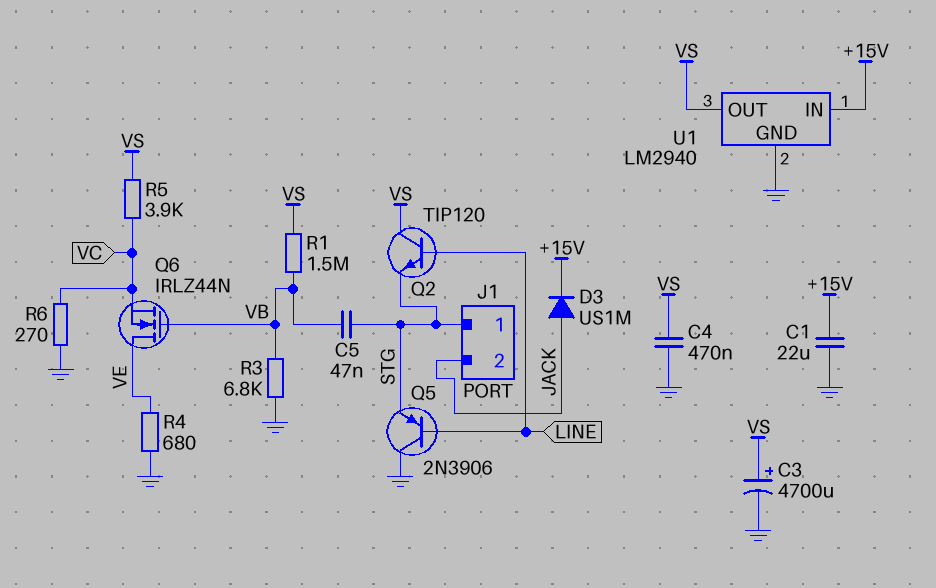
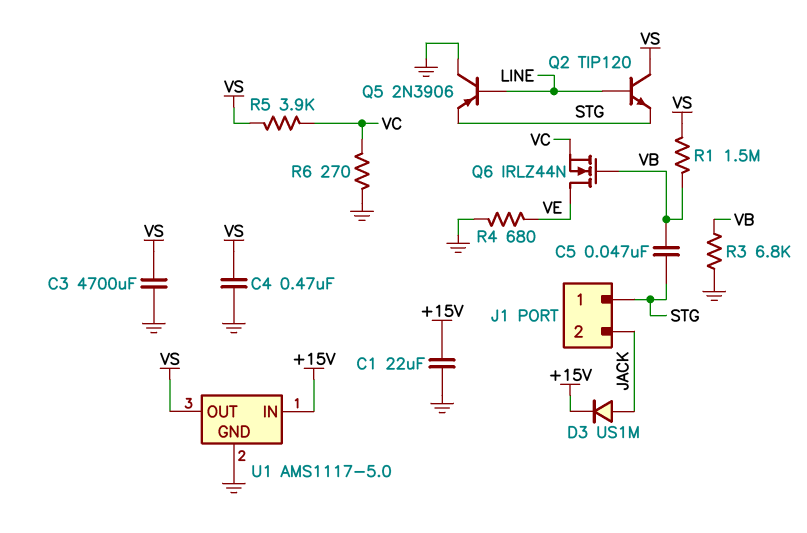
C3: 4700uF (plus VS, minus GND) -> 4700uF (GND, VS)
U1: LM2940 -> AMS1117-5.0

